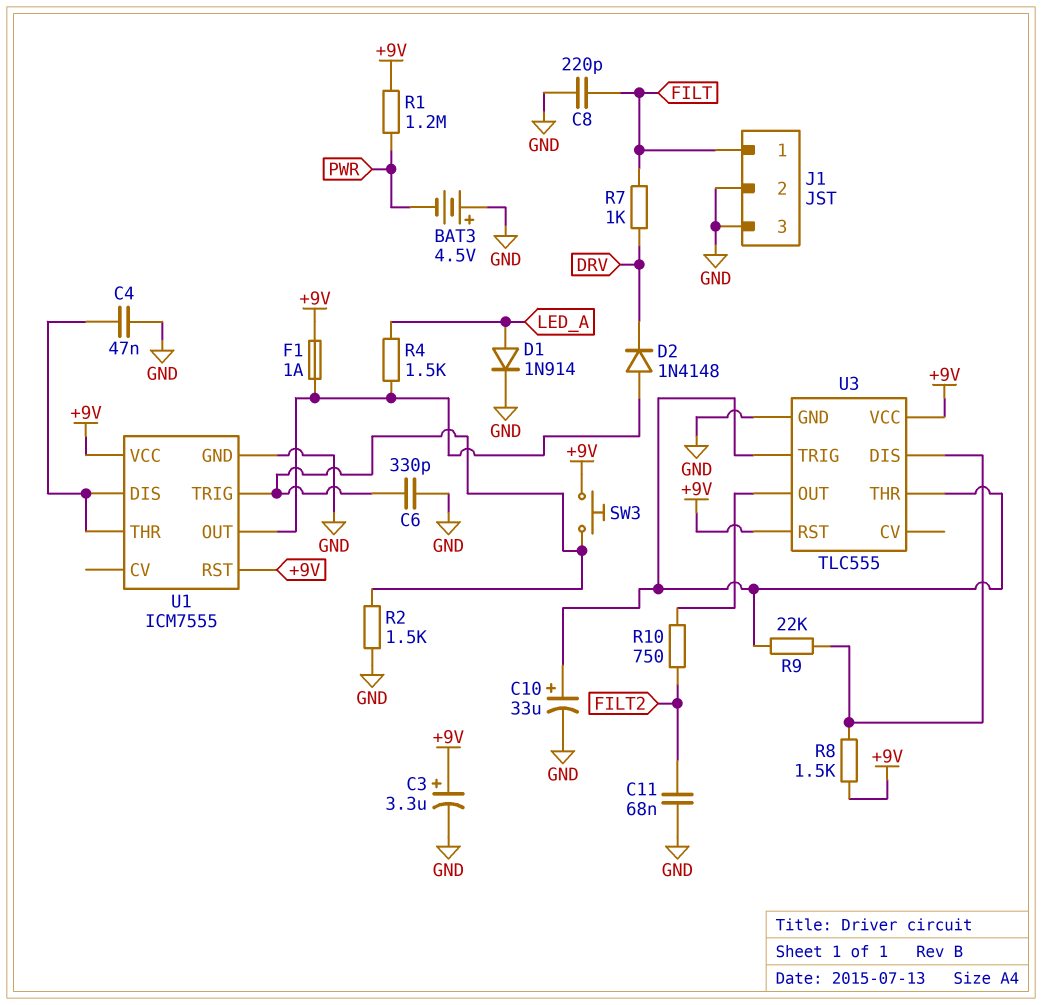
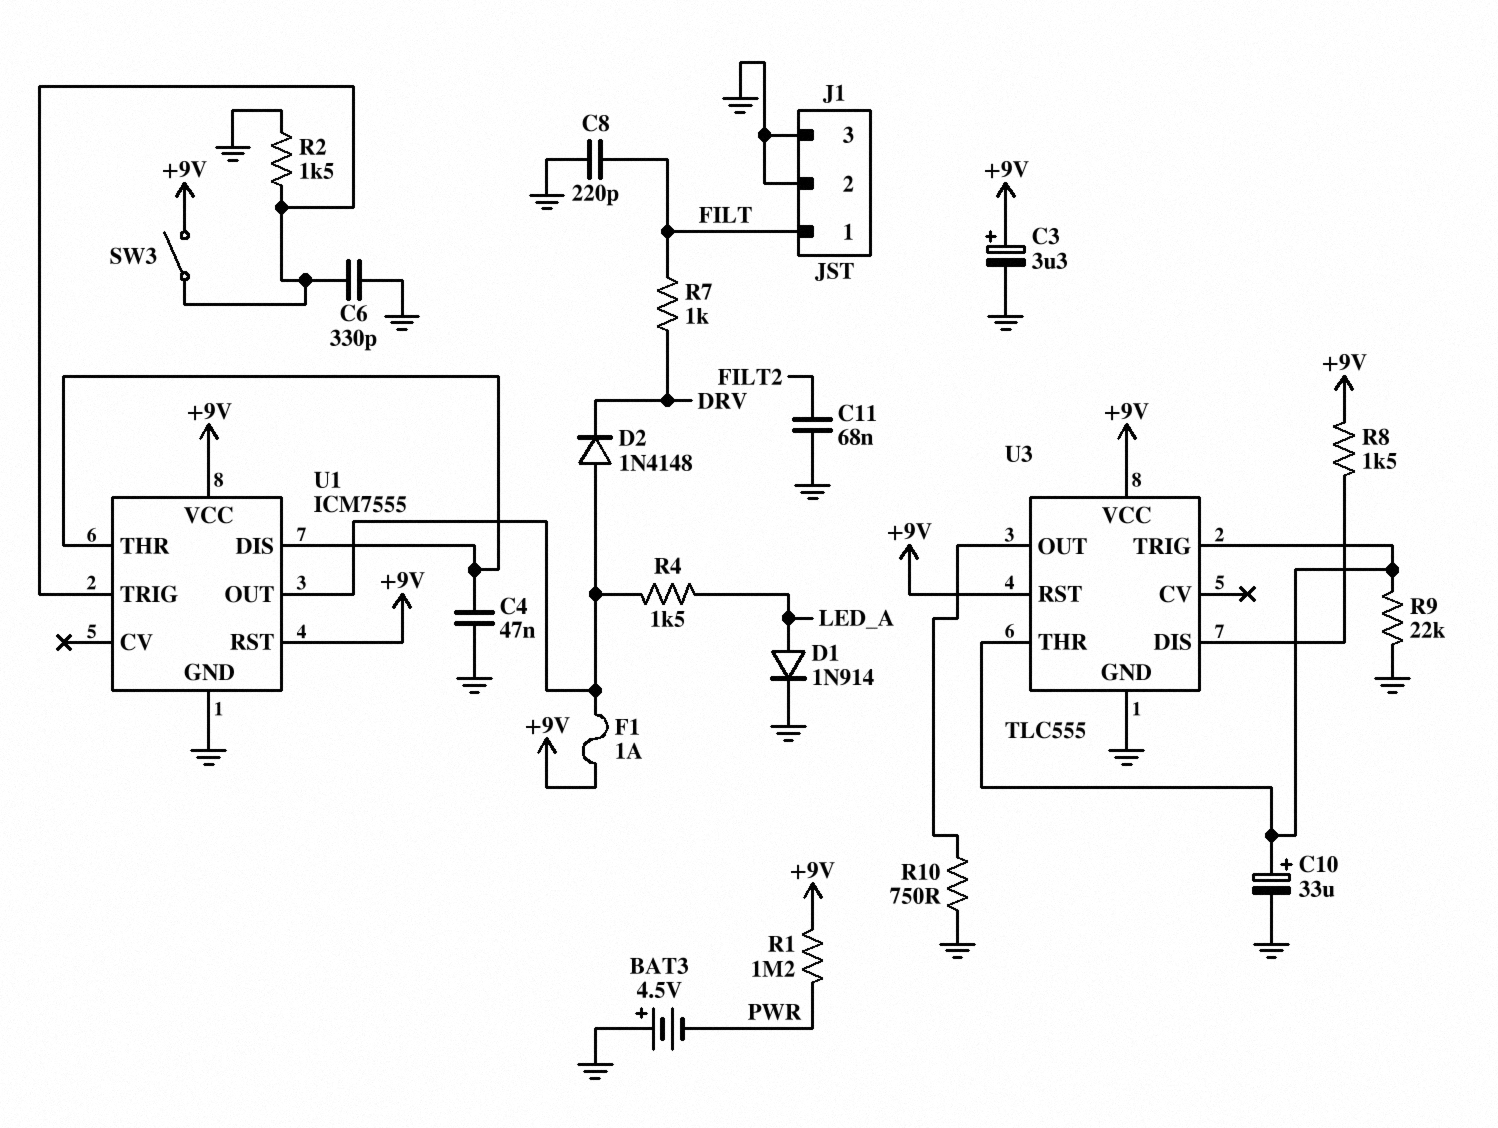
R9: 22k (U3/DIS, U3/THR) -> 22k (GND, U3/THR)
R10: 750 (FILT2, U3/OUT) -> 750 (GND, U3/OUT)
SW3: button (+9V, U1/TRIG) -> switch (+9V, U1/TRIG)

